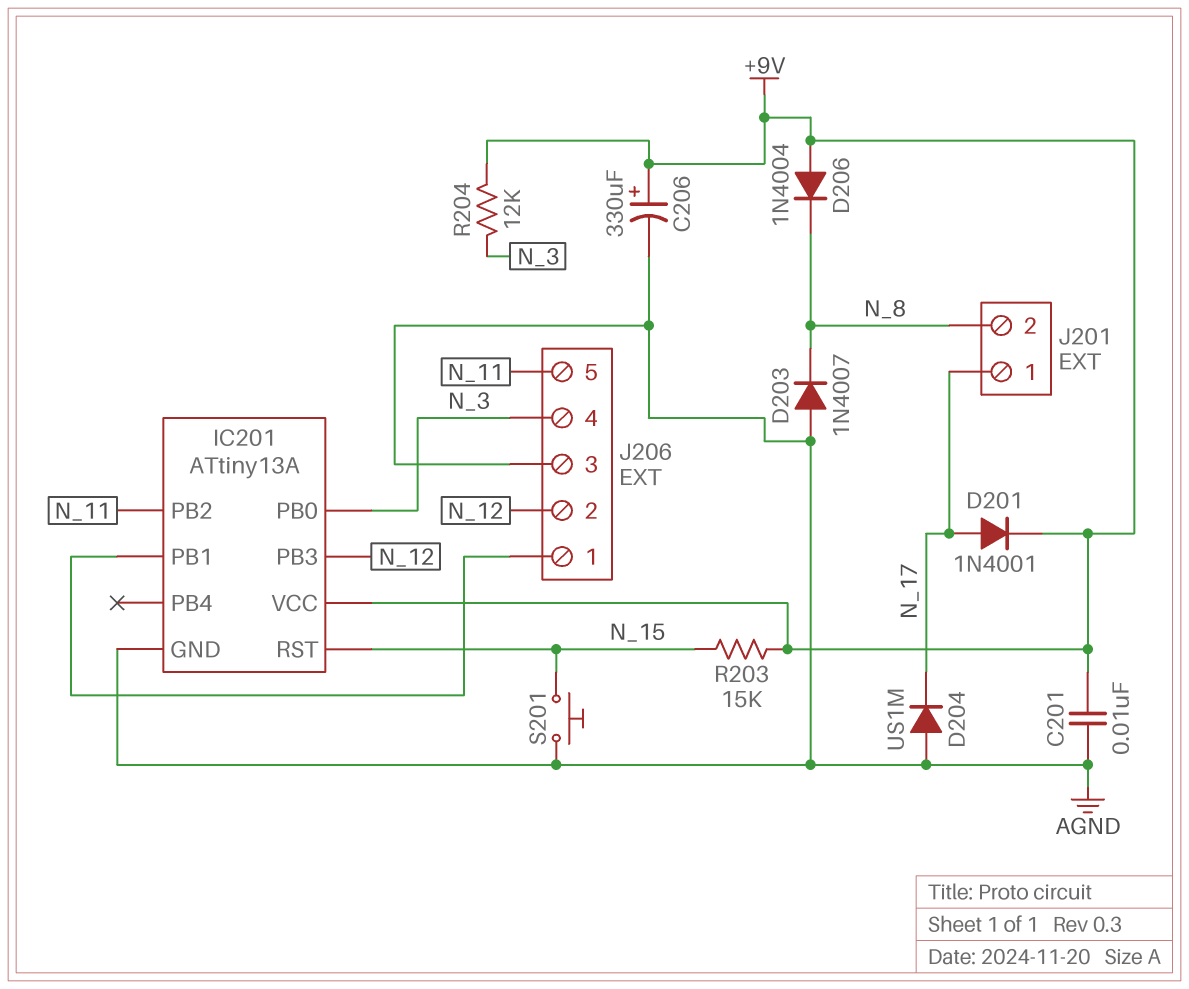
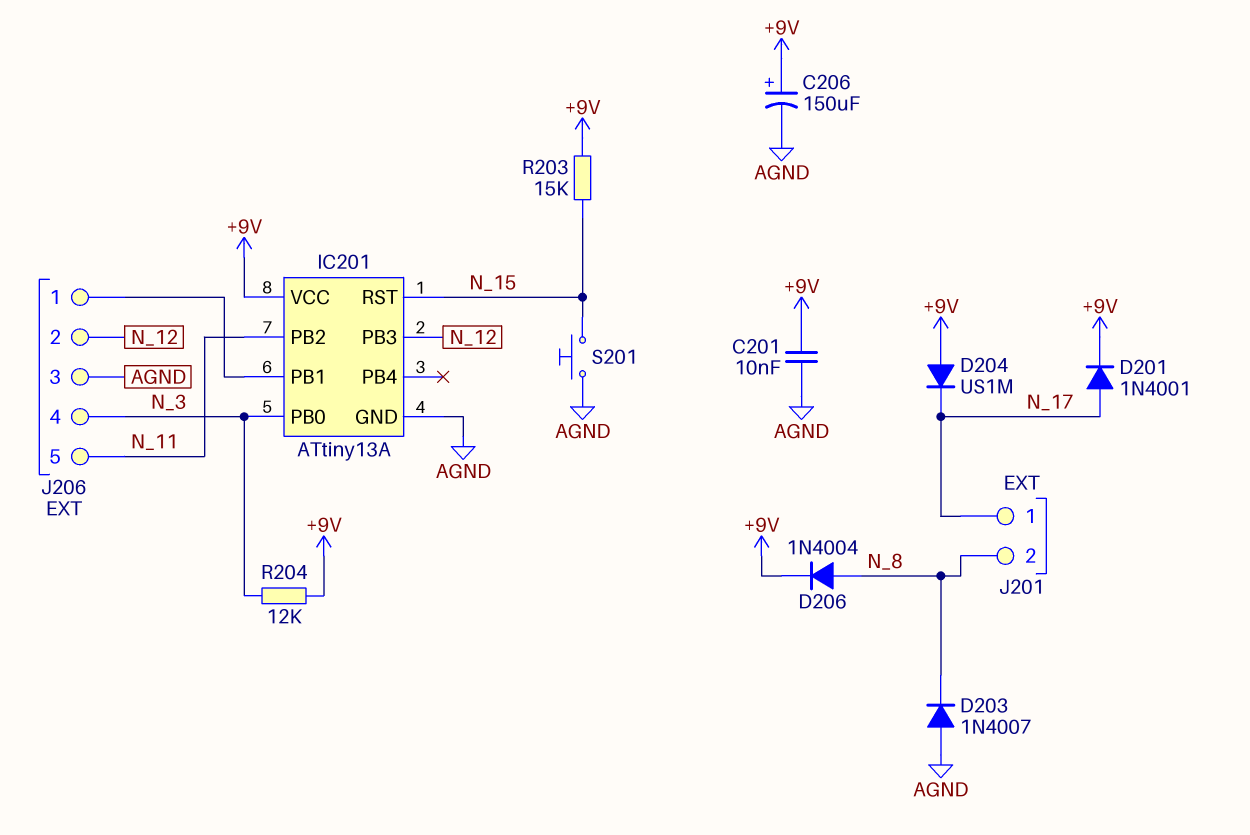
C206: 330uF (plus +9V, minus AGND) -> 150uF (plus +9V, minus AGND)
D204: diode US1M (A AGND, K N_17) -> diode US1M (A +9V, K N_17)
D206: diode 1N4004 (A +9V, K N_8) -> diode 1N4004 (A N_8, K +9V)

